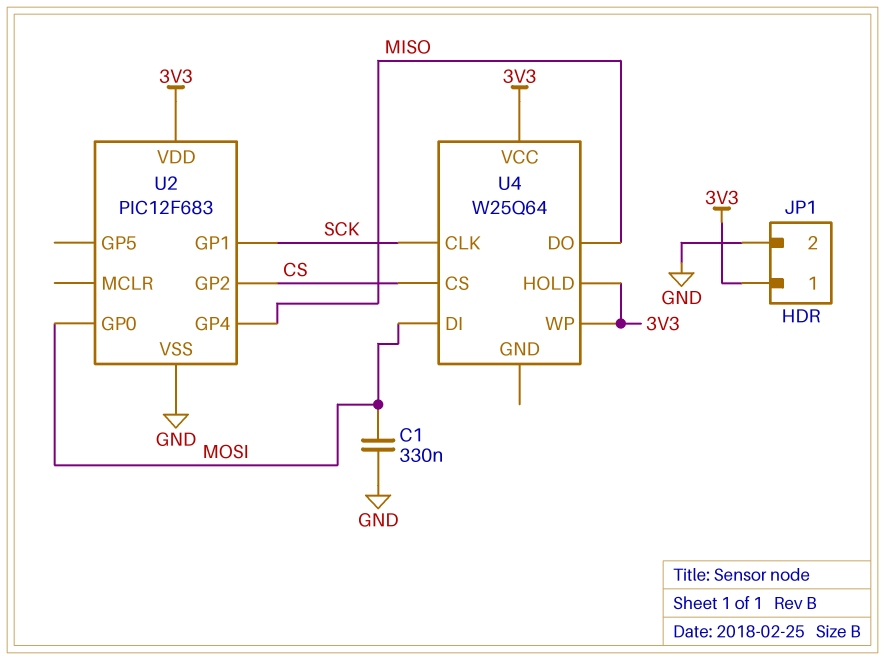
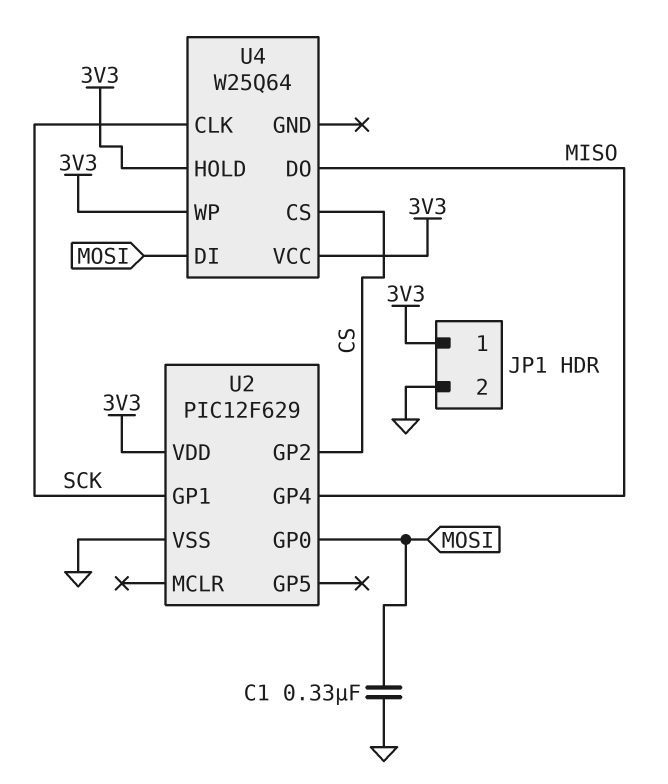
U2: PIC12F683 -> PIC12F629

